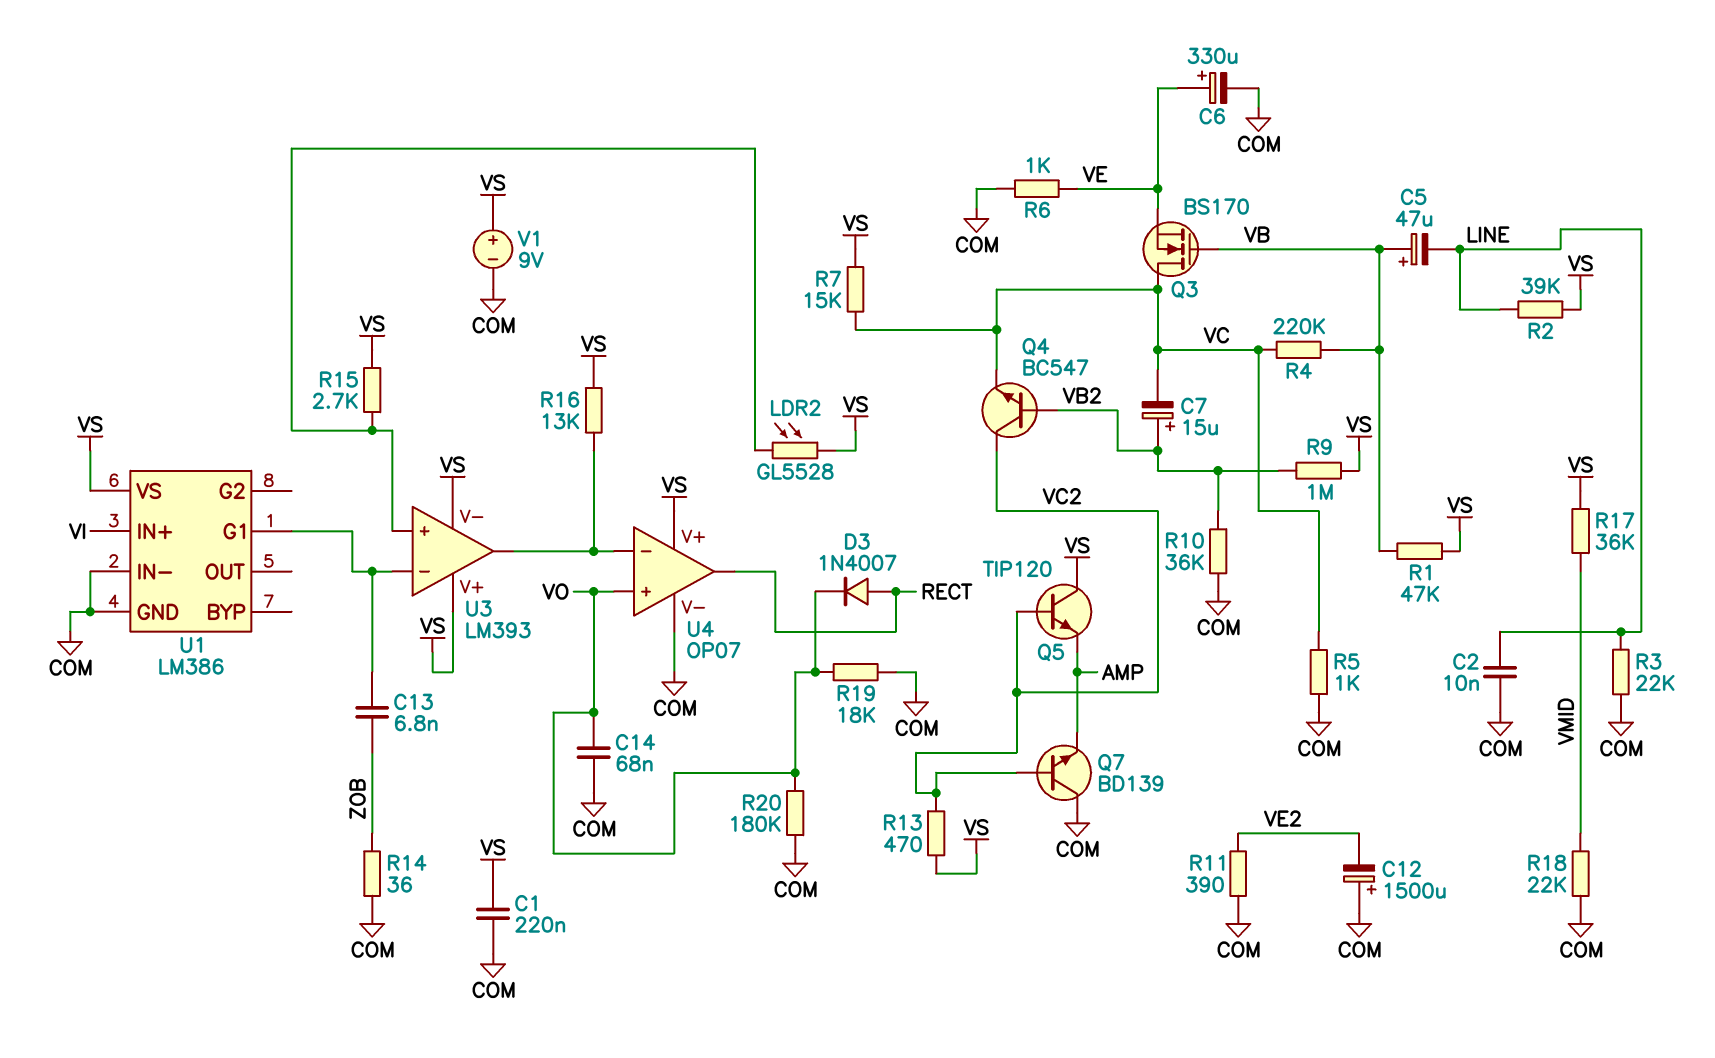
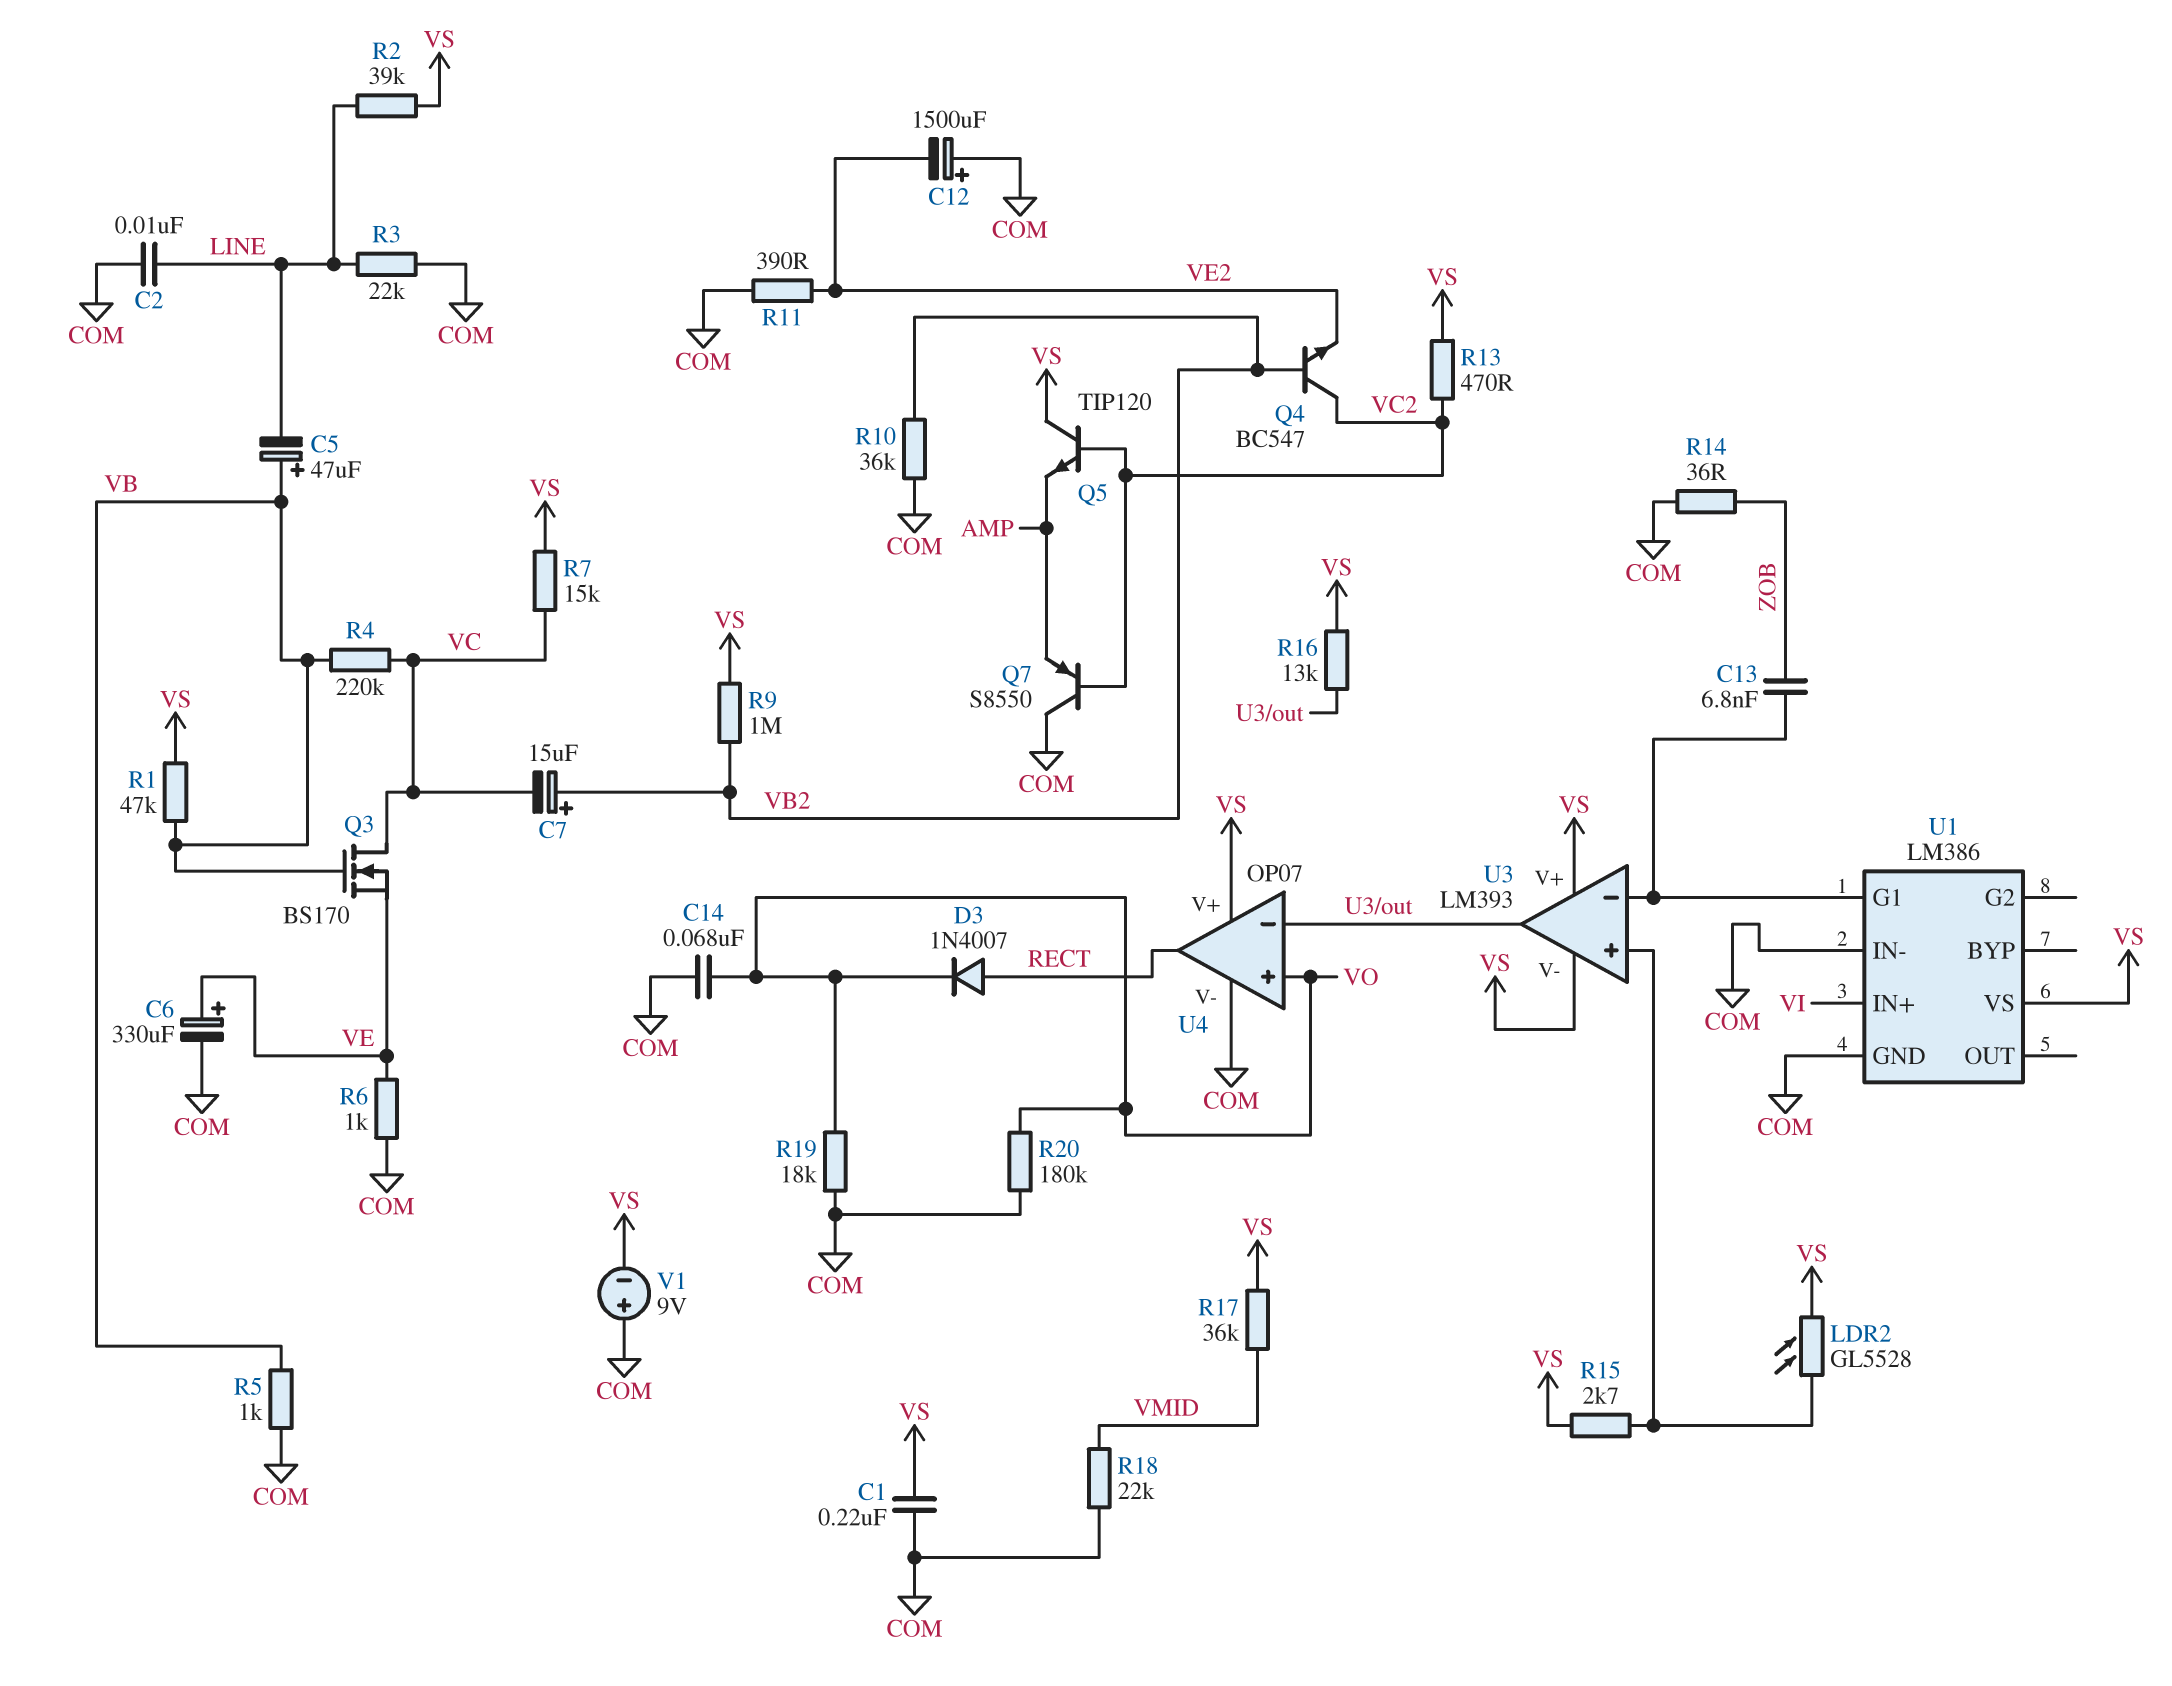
Q4: NPN BC547 (B VB2, C VC2, E VC) -> NPN BC547 (B VB2, C VC2, E VE2)
Q7: NPN BD139 (B VC2, C COM, E AMP) -> PNP S8550 (B VC2, C COM, E AMP)
R5: 1k (COM, VC) -> 1k (COM, VB)
V1: 9V (plus VS, minus COM) -> 9V (plus COM, minus VS)

